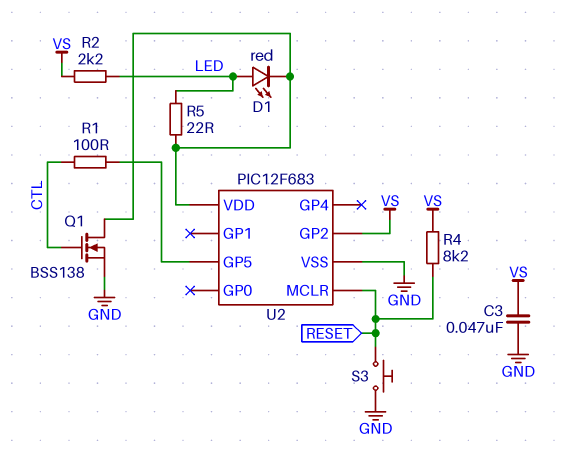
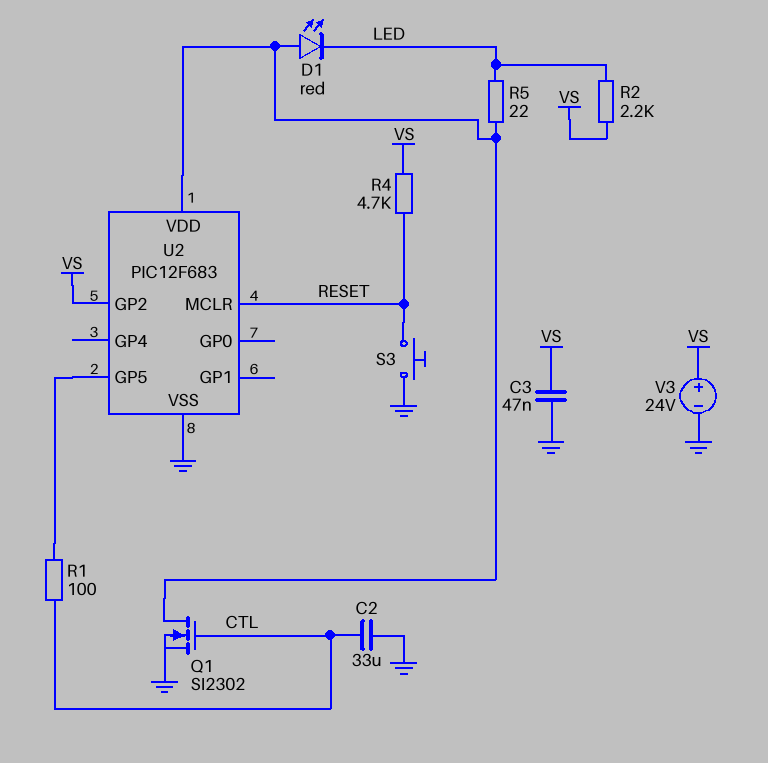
C2: none -> 33uF (CTL, GND)
D1: LED red (A LED, K U2/VDD) -> LED red (A U2/VDD, K LED)
Q1: NMOS BSS138 (G CTL, D U2/VDD, S GND) -> NMOS SI2302 (G CTL, D U2/VDD, S GND)
R4: 8.2k (RESET, VS) -> 4.7k (RESET, VS)
V3: none -> 24V (plus VS, minus GND)

